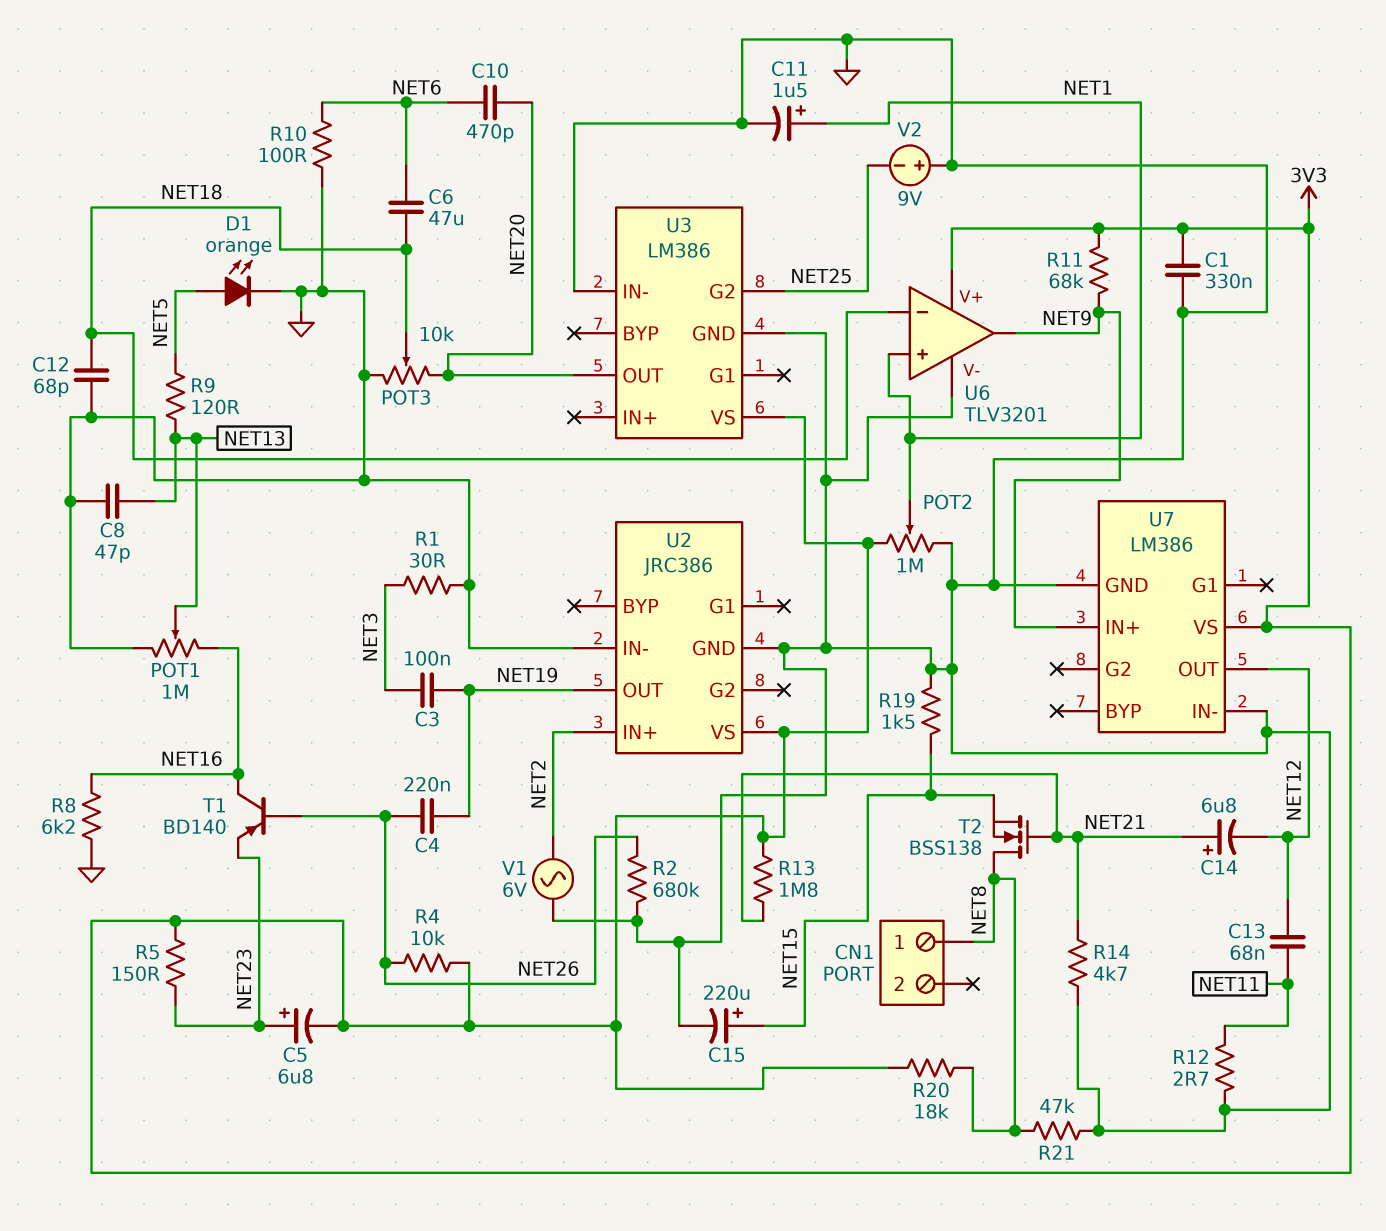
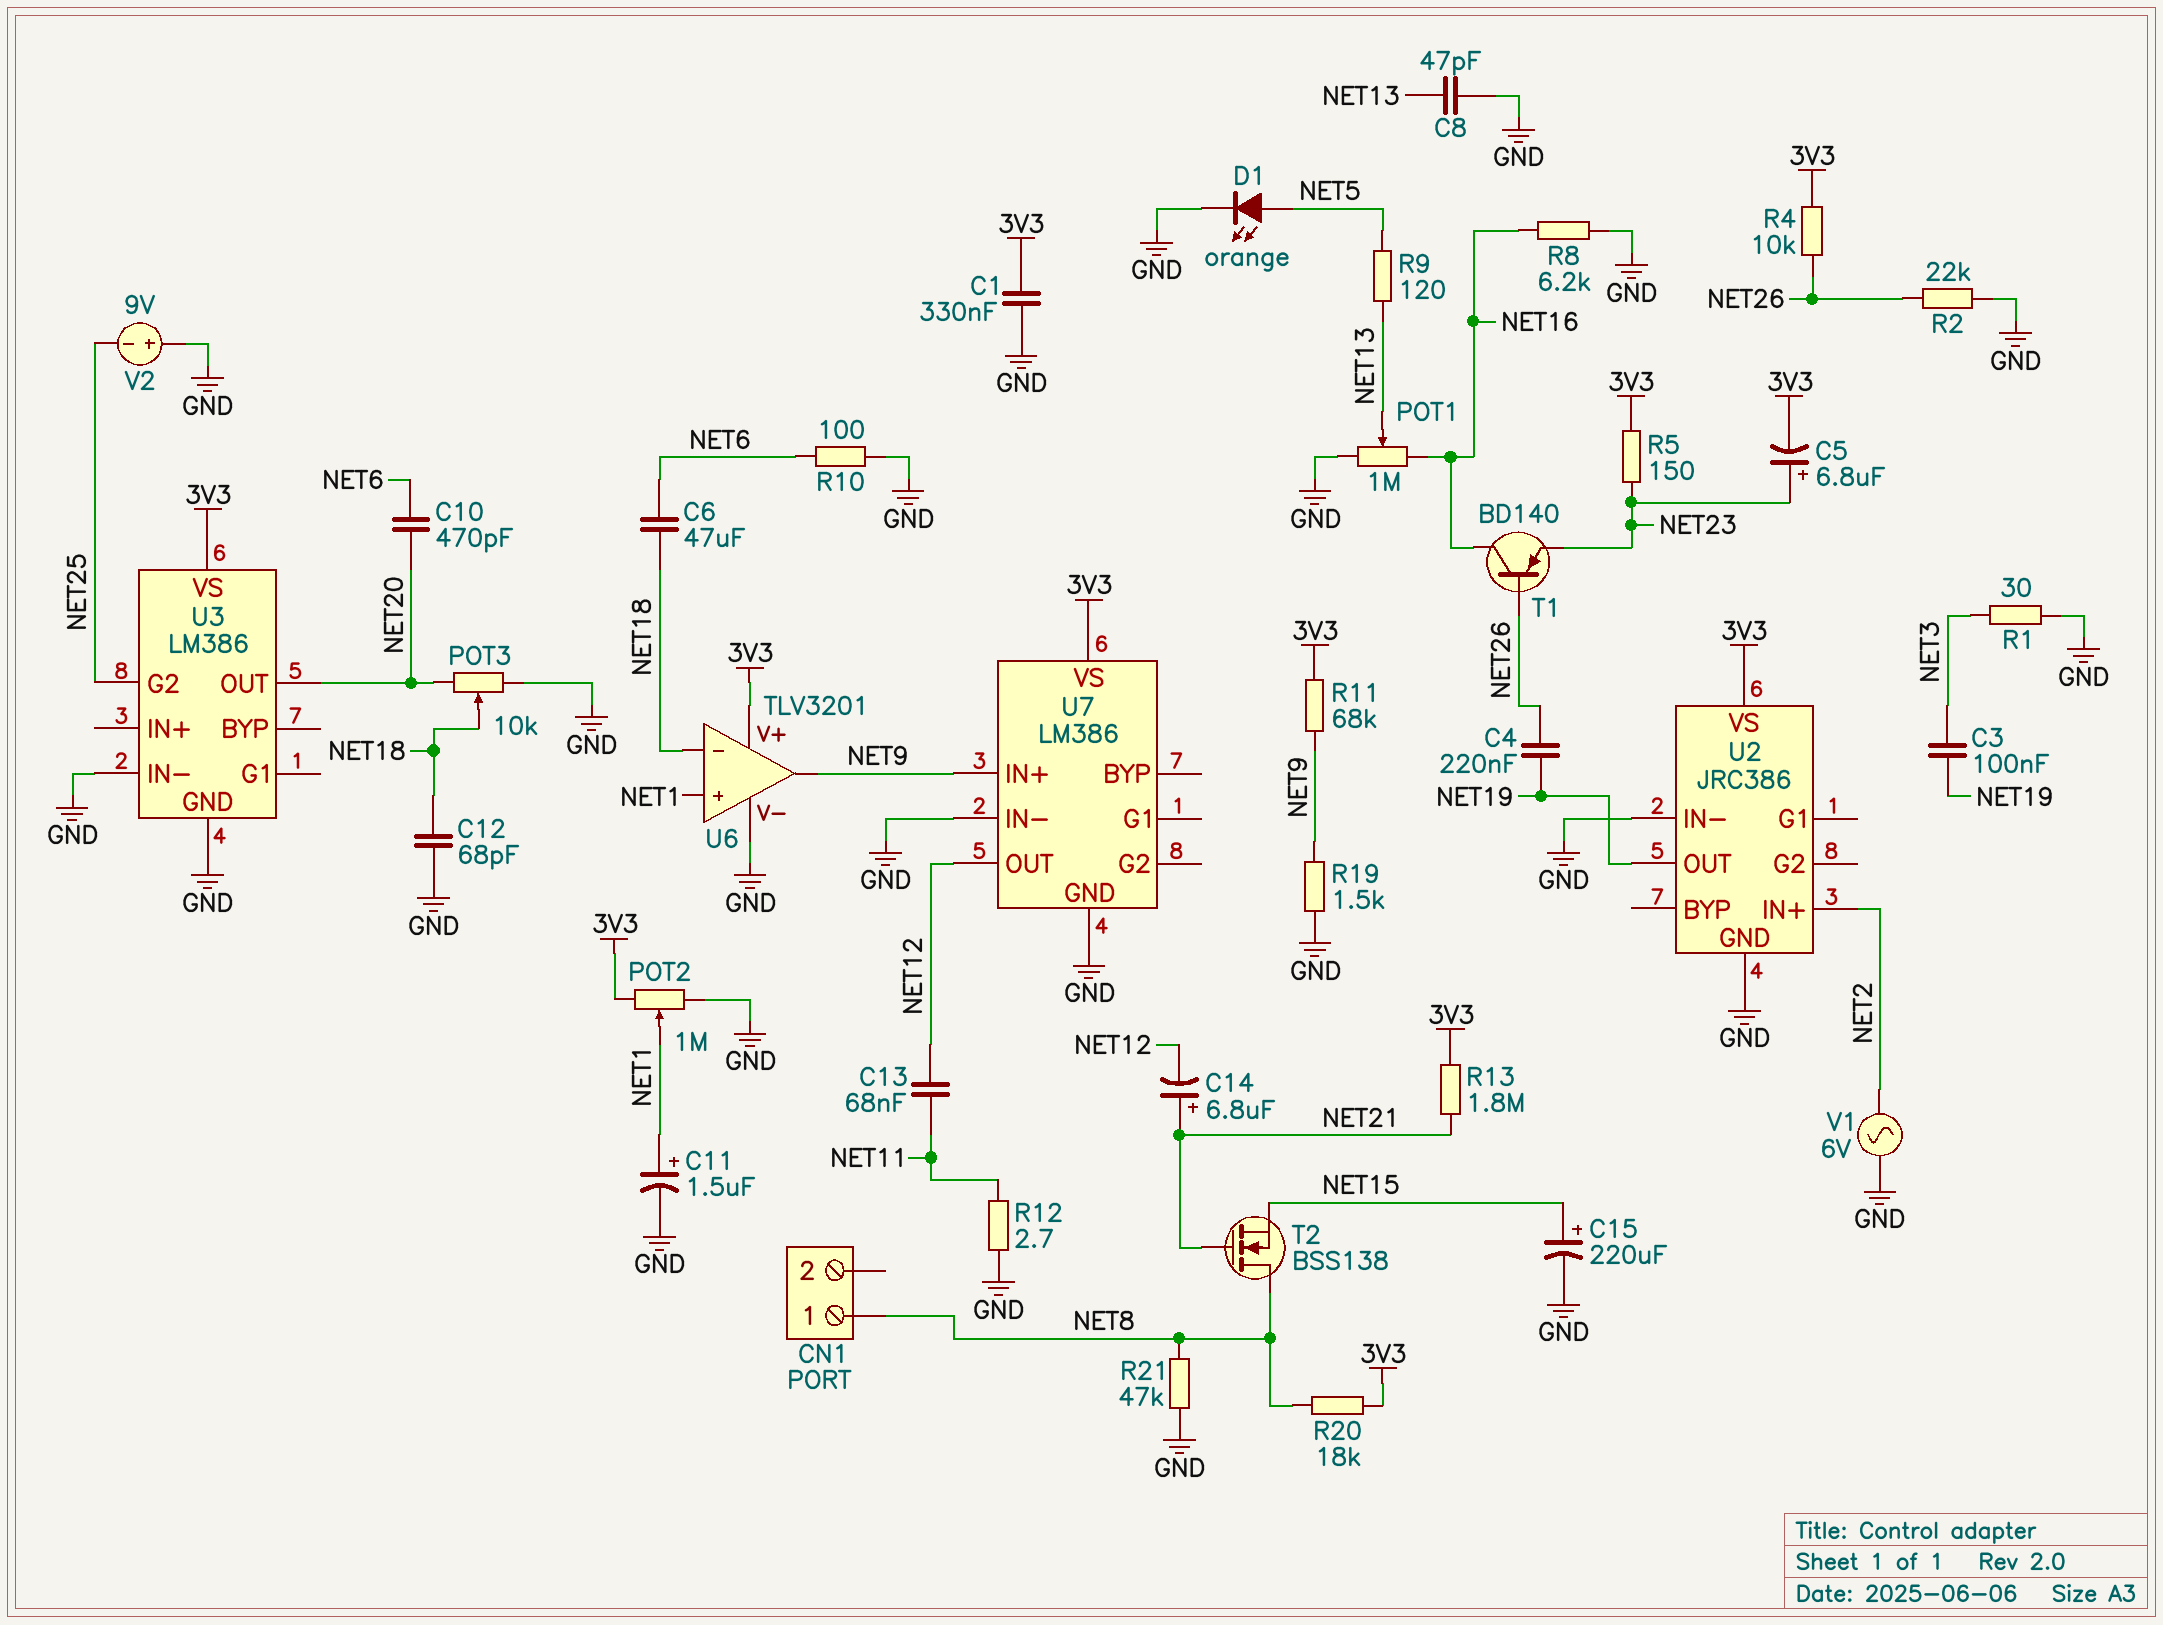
R2: 680k (GND, NET26) -> 22k (GND, NET26)
R14: 4.7k (GND, NET21) -> none
R19: 1.5k (GND, NET15) -> 1.5k (GND, NET9)

